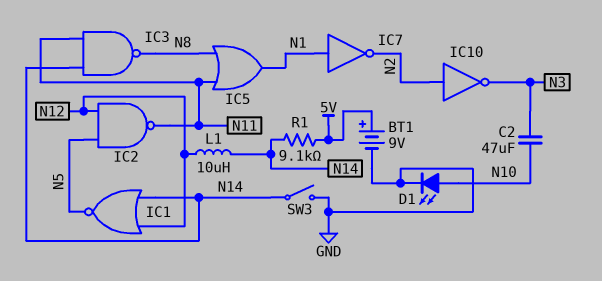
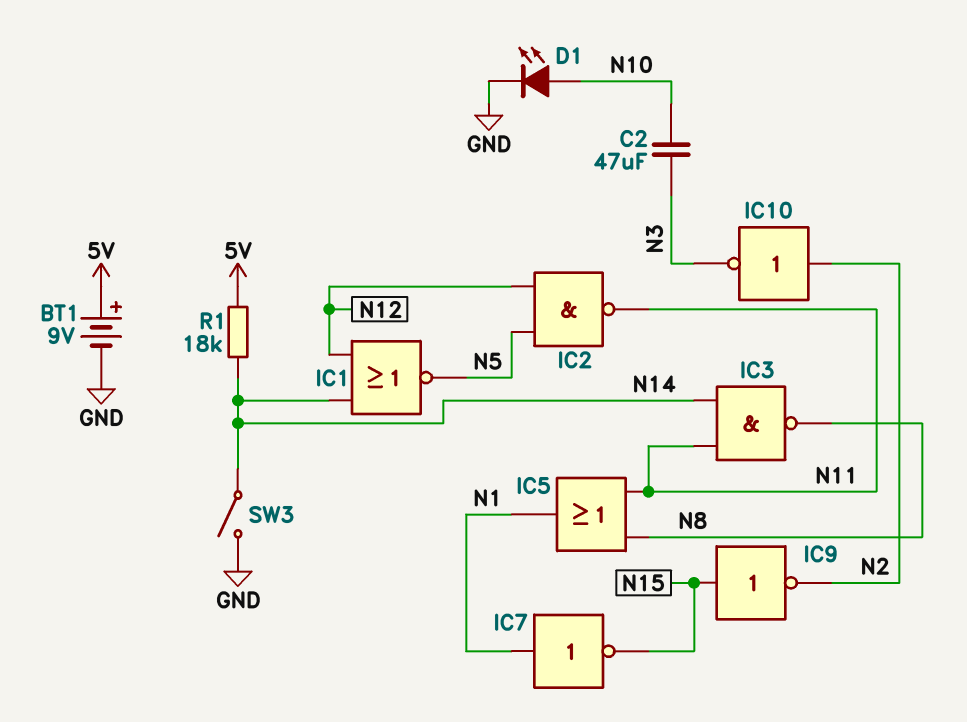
IC7: NOT (in N1, out N2) -> NOT (in N1, out N15)
IC9: none -> NOT (in N15, out N2)
L1: 10uH (N12, N14) -> none
R1: 9.1k (5V, N14) -> 18k (5V, N14)

